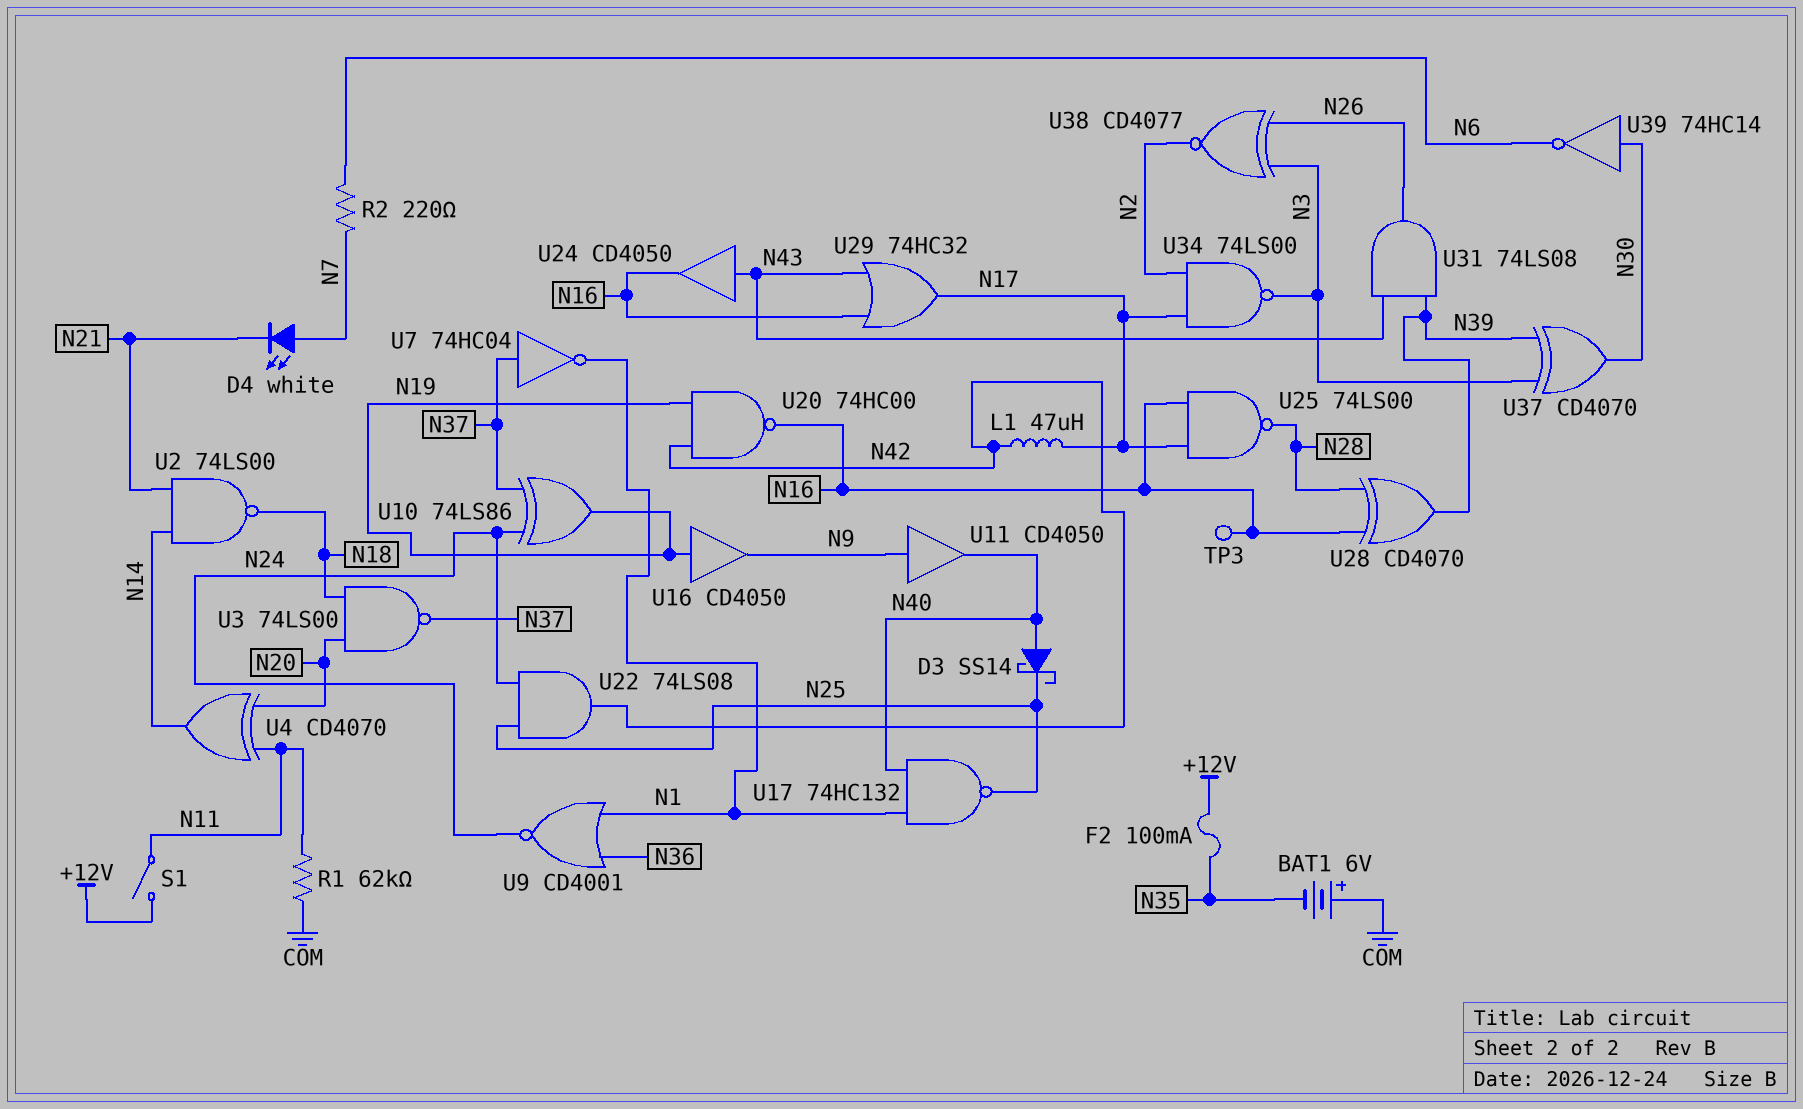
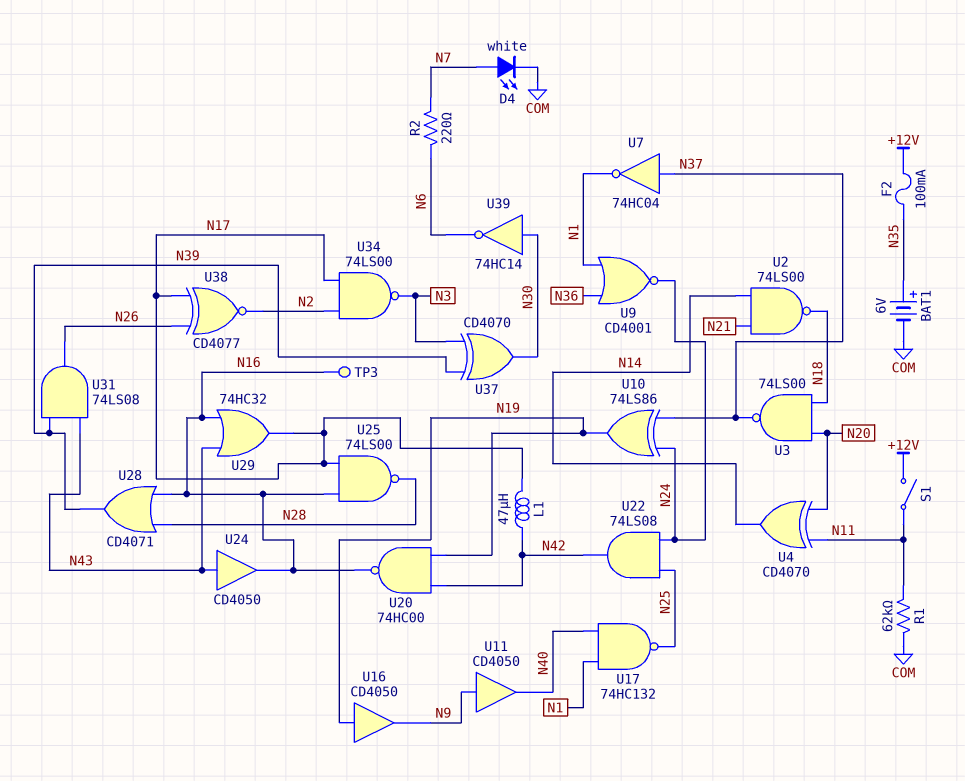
BAT1: 6V (plus COM, minus N35) -> 6V (plus N35, minus COM)
D3: schottky SS14 (A N40, K N25) -> none
D4: LED white (A N7, K N21) -> LED white (A N7, K COM)
U28: XOR CD4070 (in N16, in N28, out N39) -> OR CD4071 (in N16, in N28, out N39)
U38: XNOR CD4077 (in N3, in N26, out N2) -> XNOR CD4077 (in N17, in N26, out N2)

